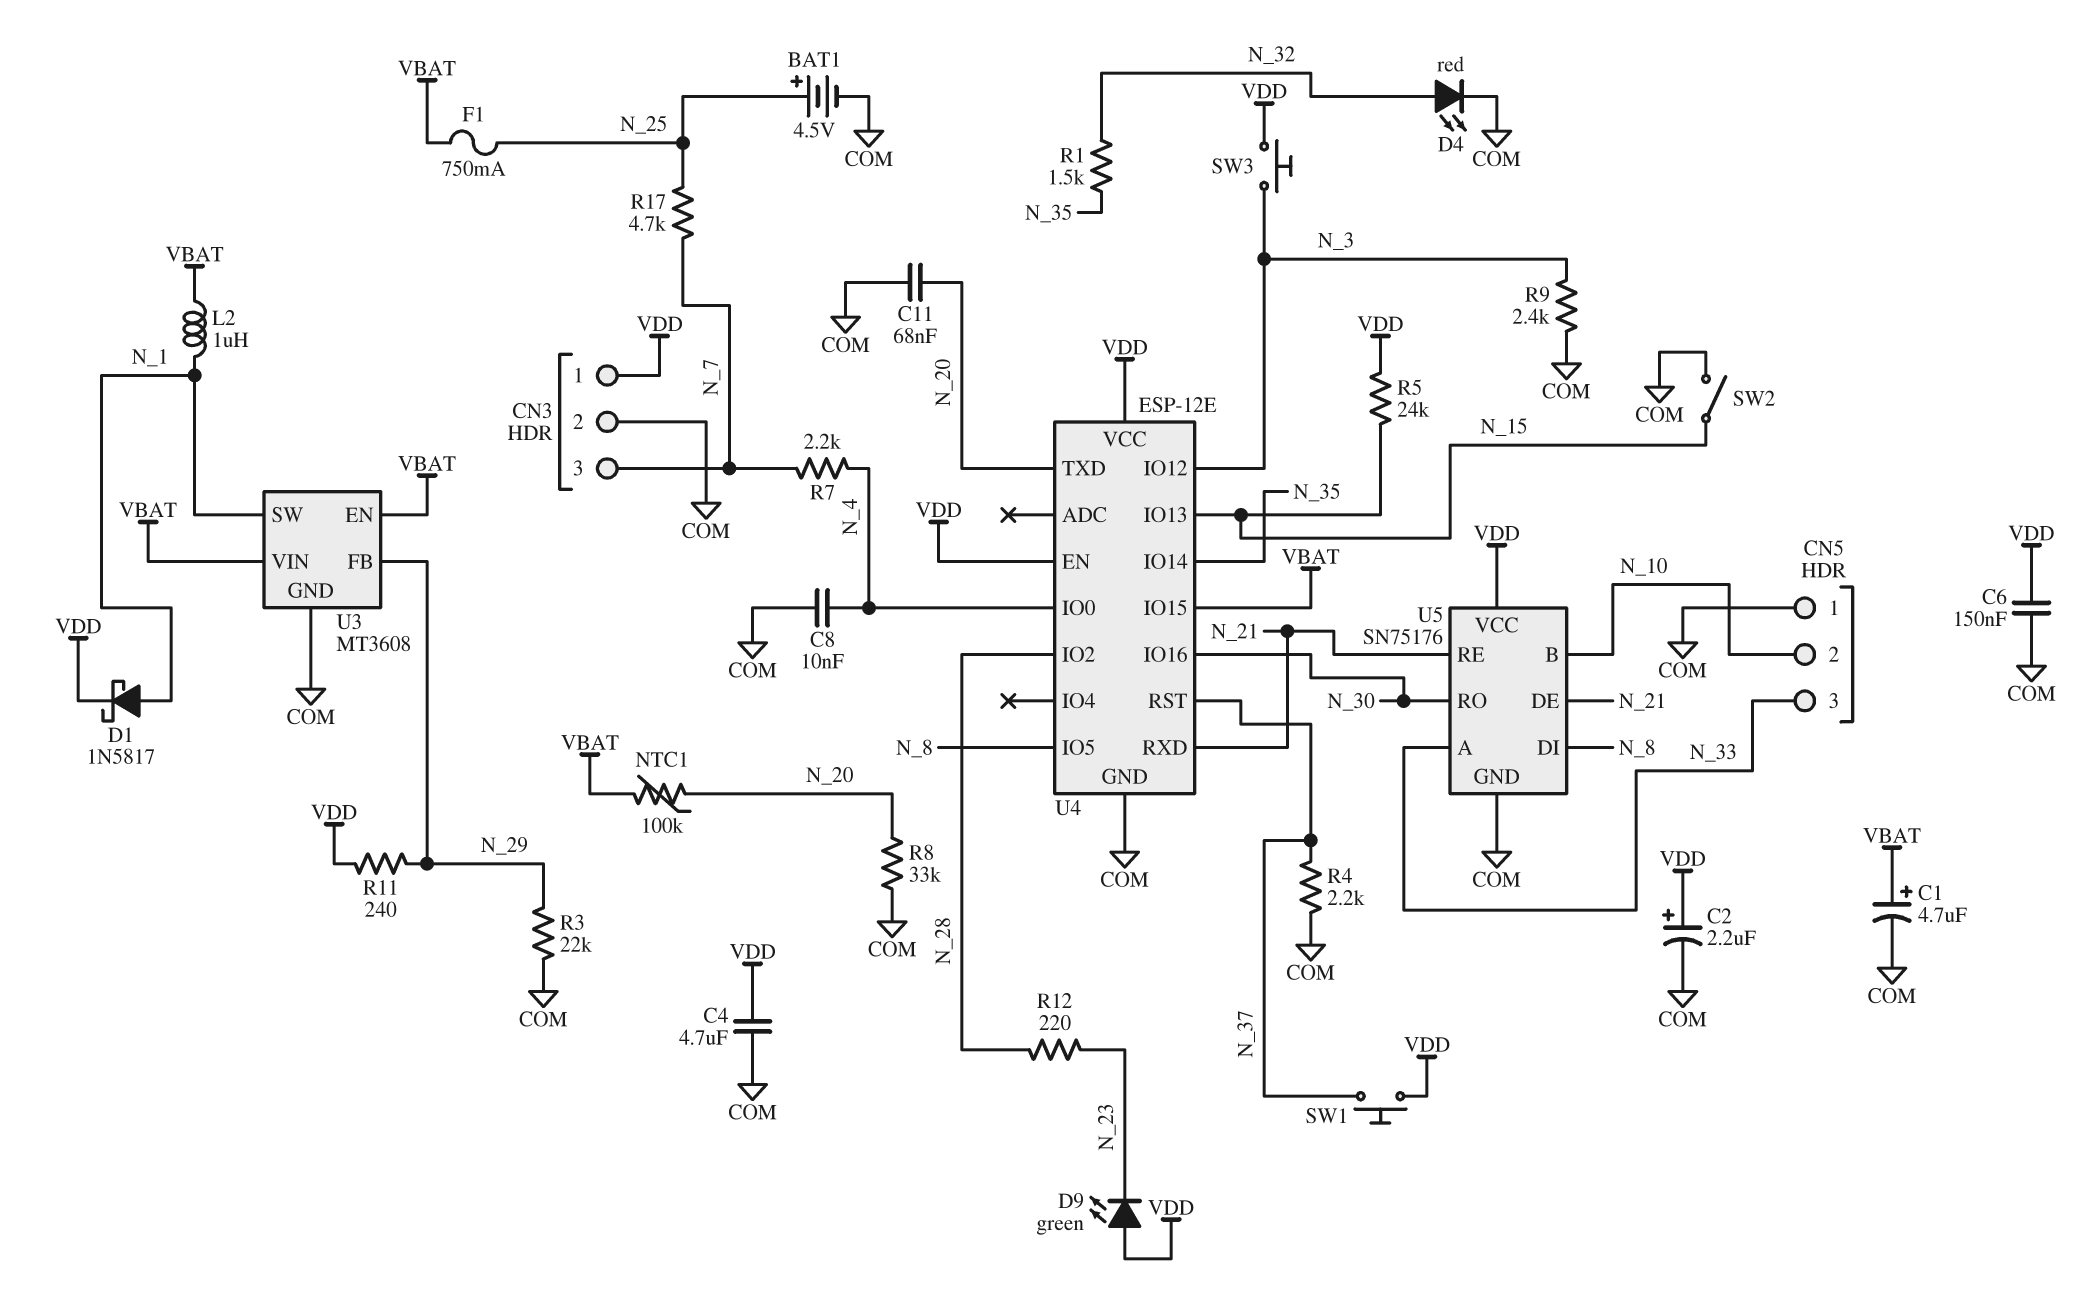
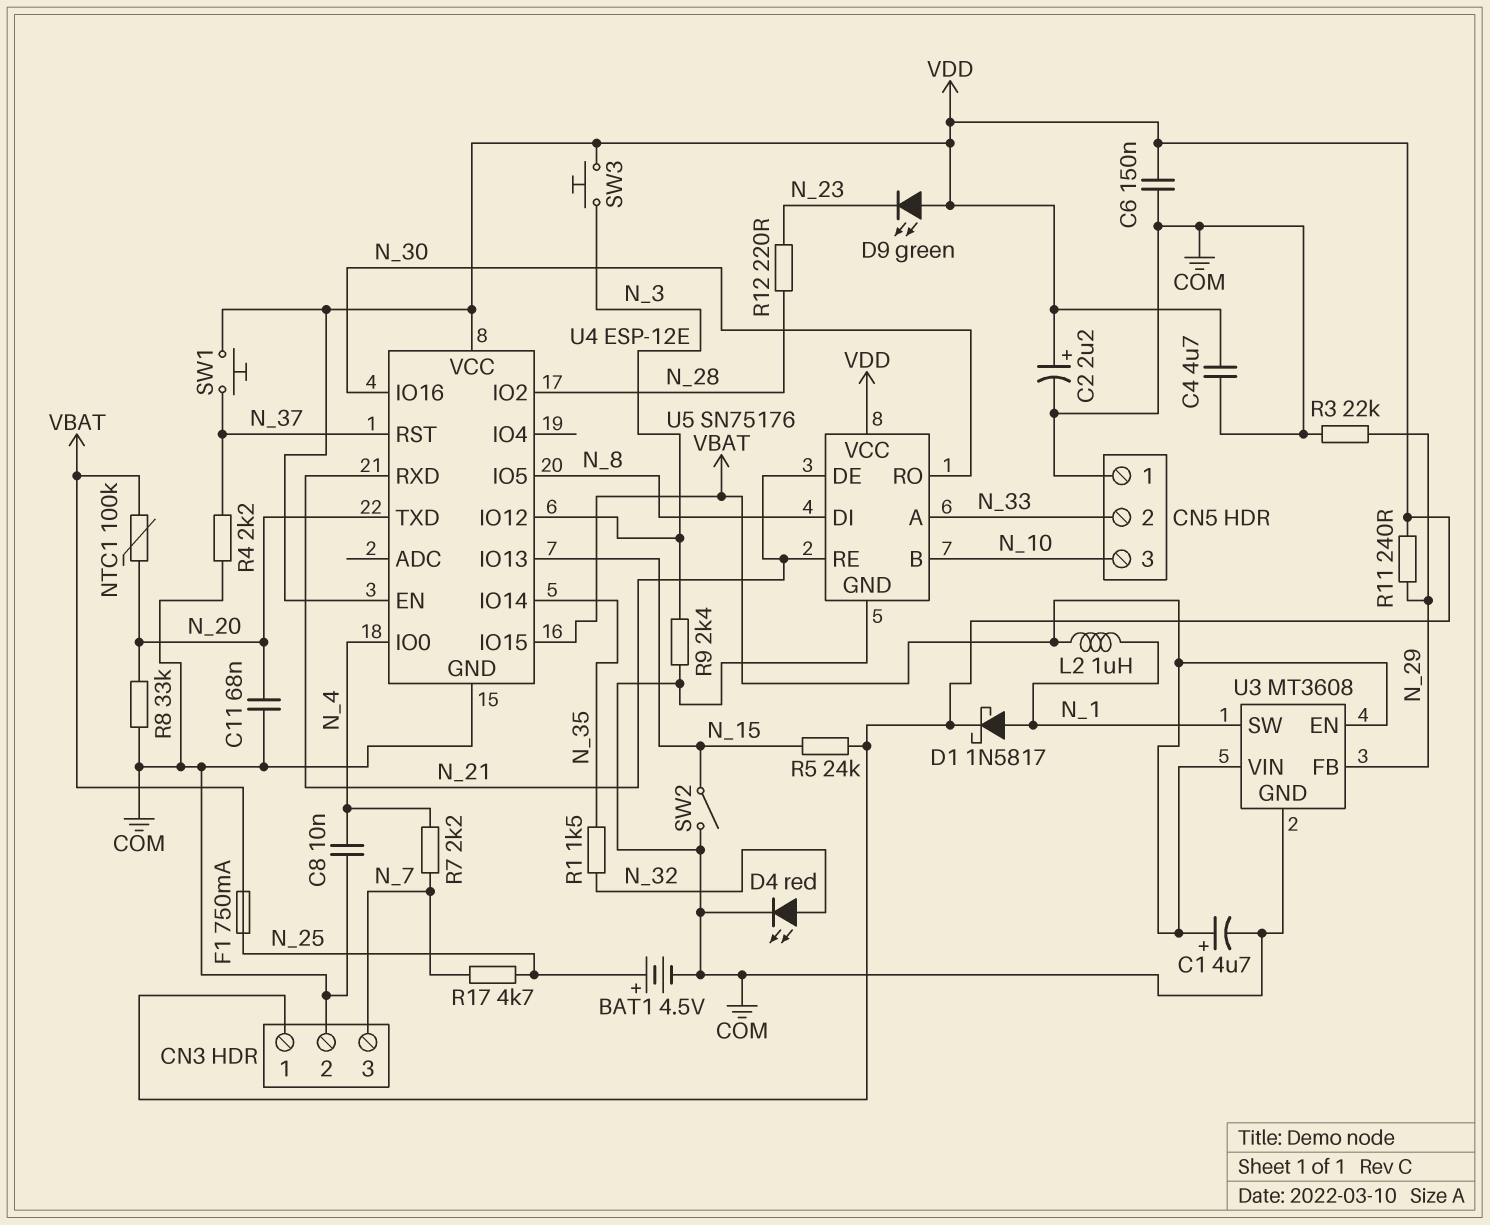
CN5 pin 2: N_10 -> N_33
CN5 pin 3: N_33 -> N_10

